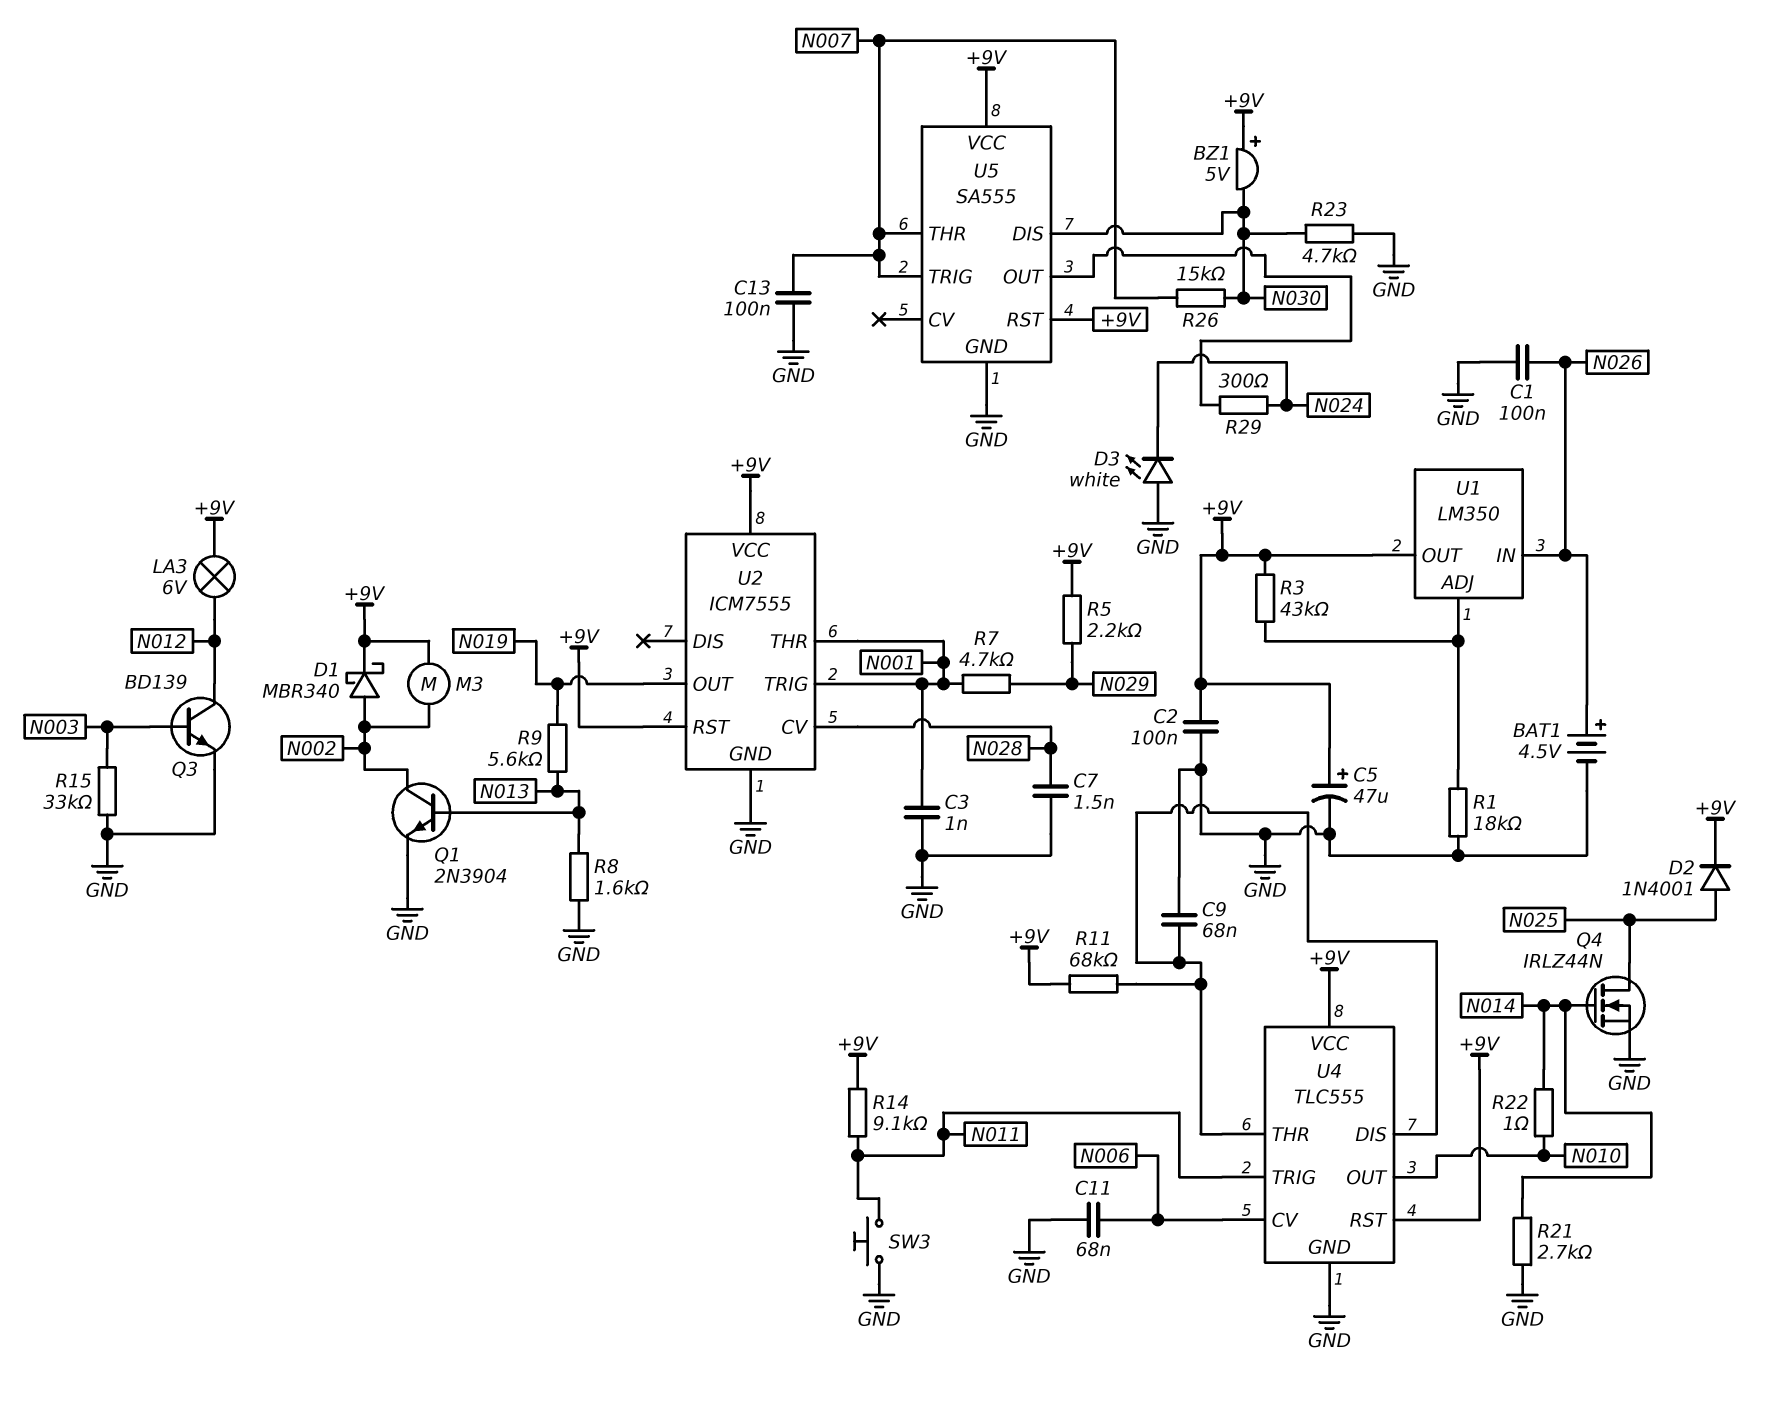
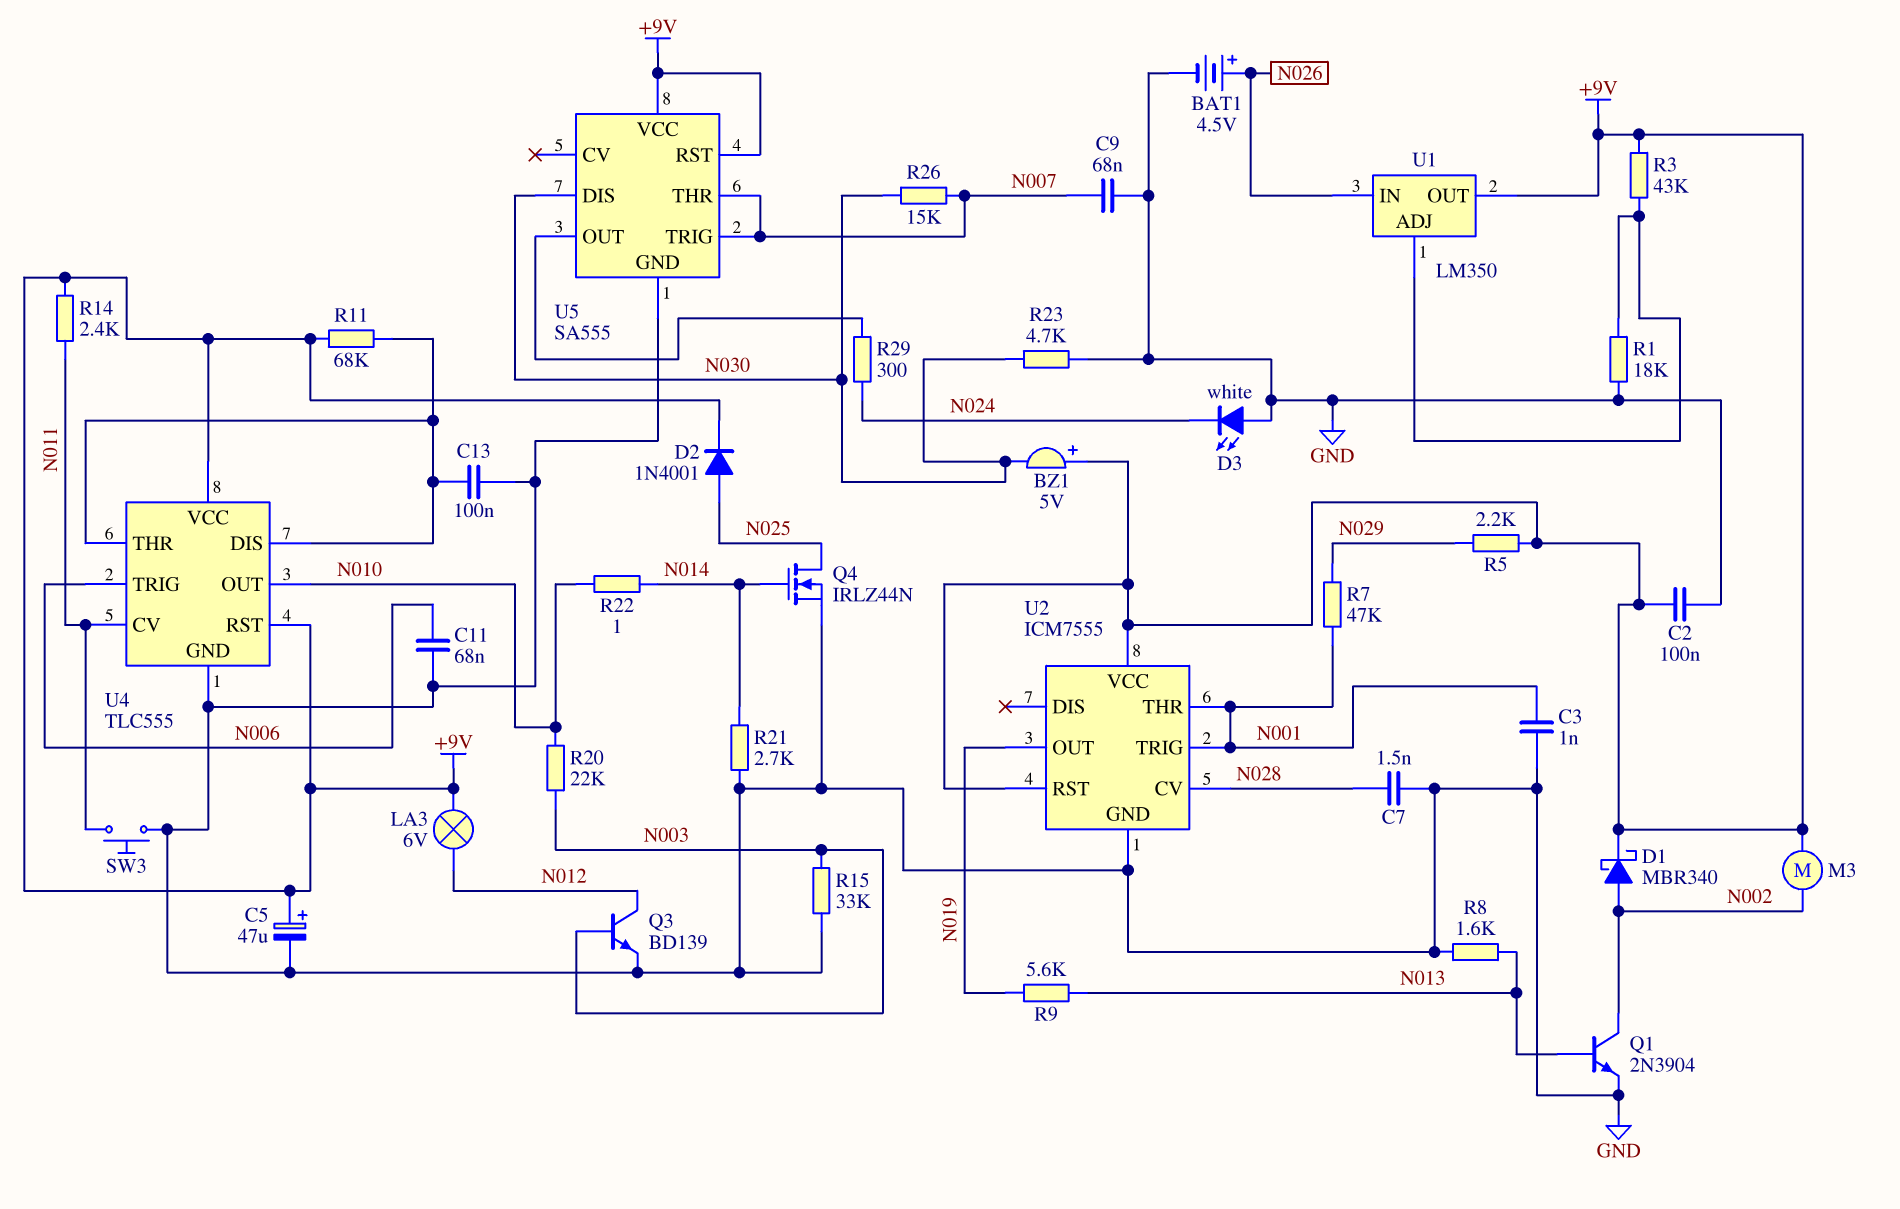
C1: 100nF (GND, N026) -> none
C9: 68nF (GND, U4/DIS) -> 68nF (GND, N007)
C13: 100nF (GND, N007) -> 100nF (GND, U4/DIS)
R7: 4.7k (N001, N029) -> 47k (N001, N029)
R14: 9.1k (+9V, N011) -> 2.4k (+9V, N011)
R20: none -> 22k (N003, N010)
U4 pin CV: N006 -> N011
U4 pin TRIG: N011 -> N006

